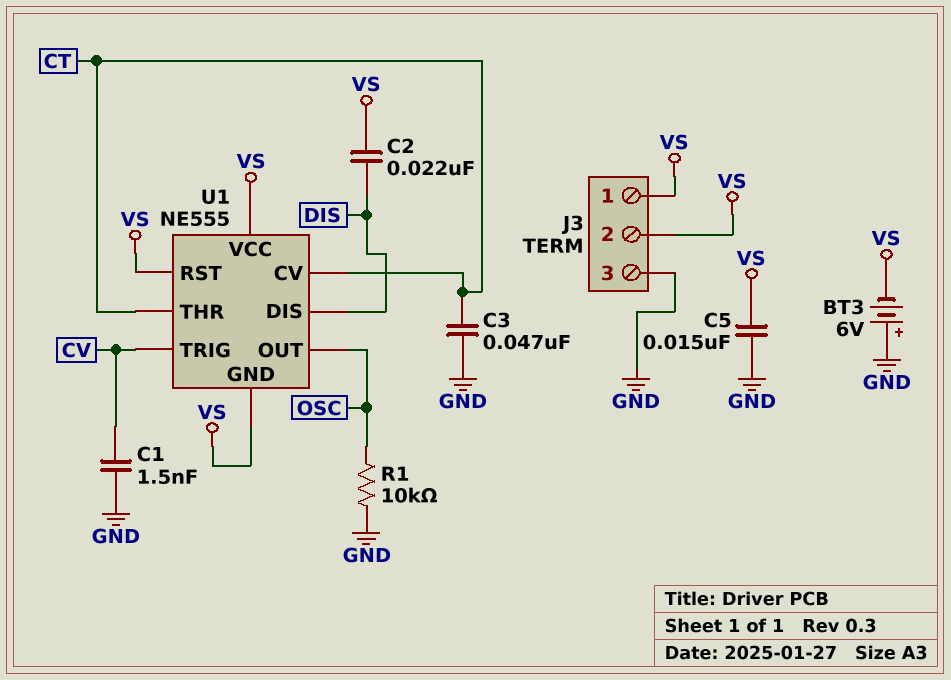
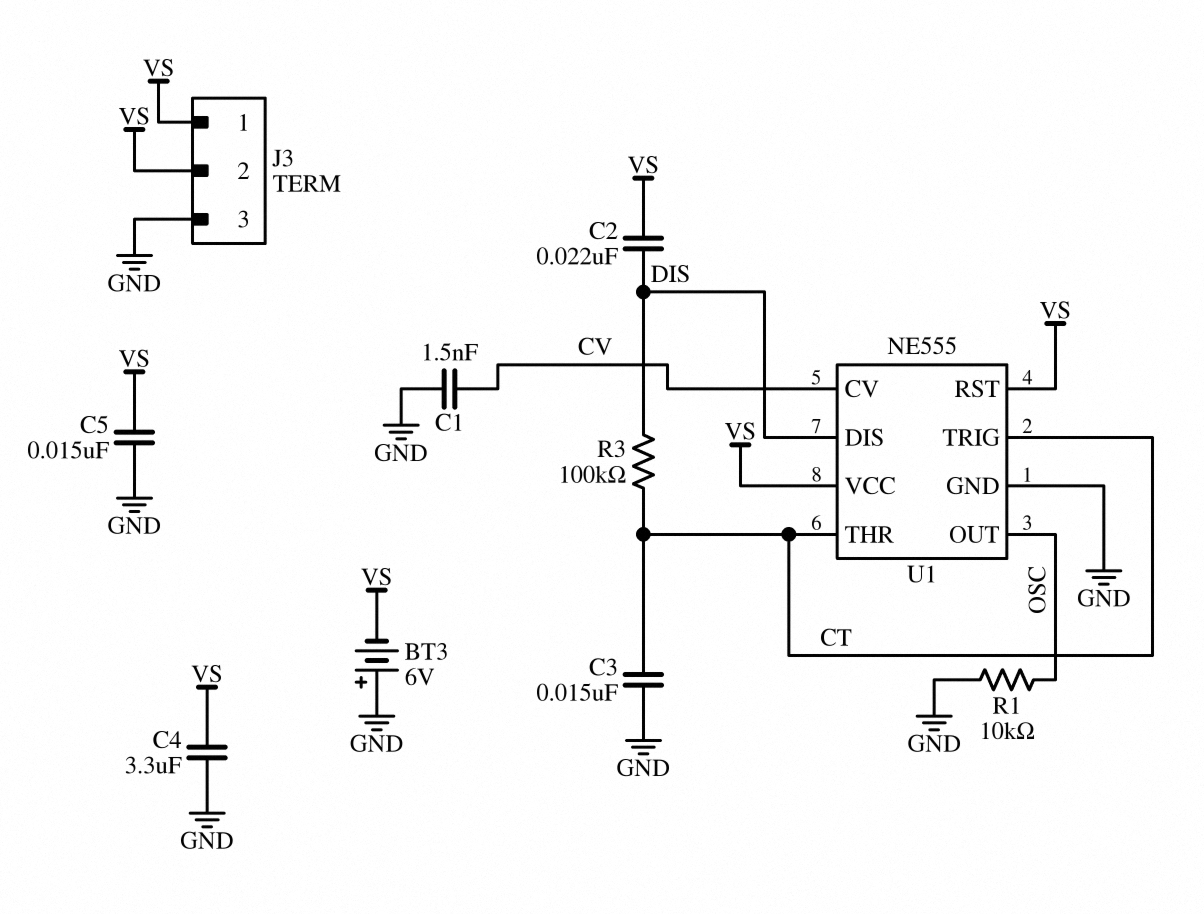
C3: 47nF (CT, GND) -> 15nF (CT, GND)
C4: none -> 3.3uF (GND, VS)
R3: none -> 100k (CT, DIS)
U1 pin CV: CT -> CV
U1 pin GND: VS -> GND
U1 pin TRIG: CV -> CT

